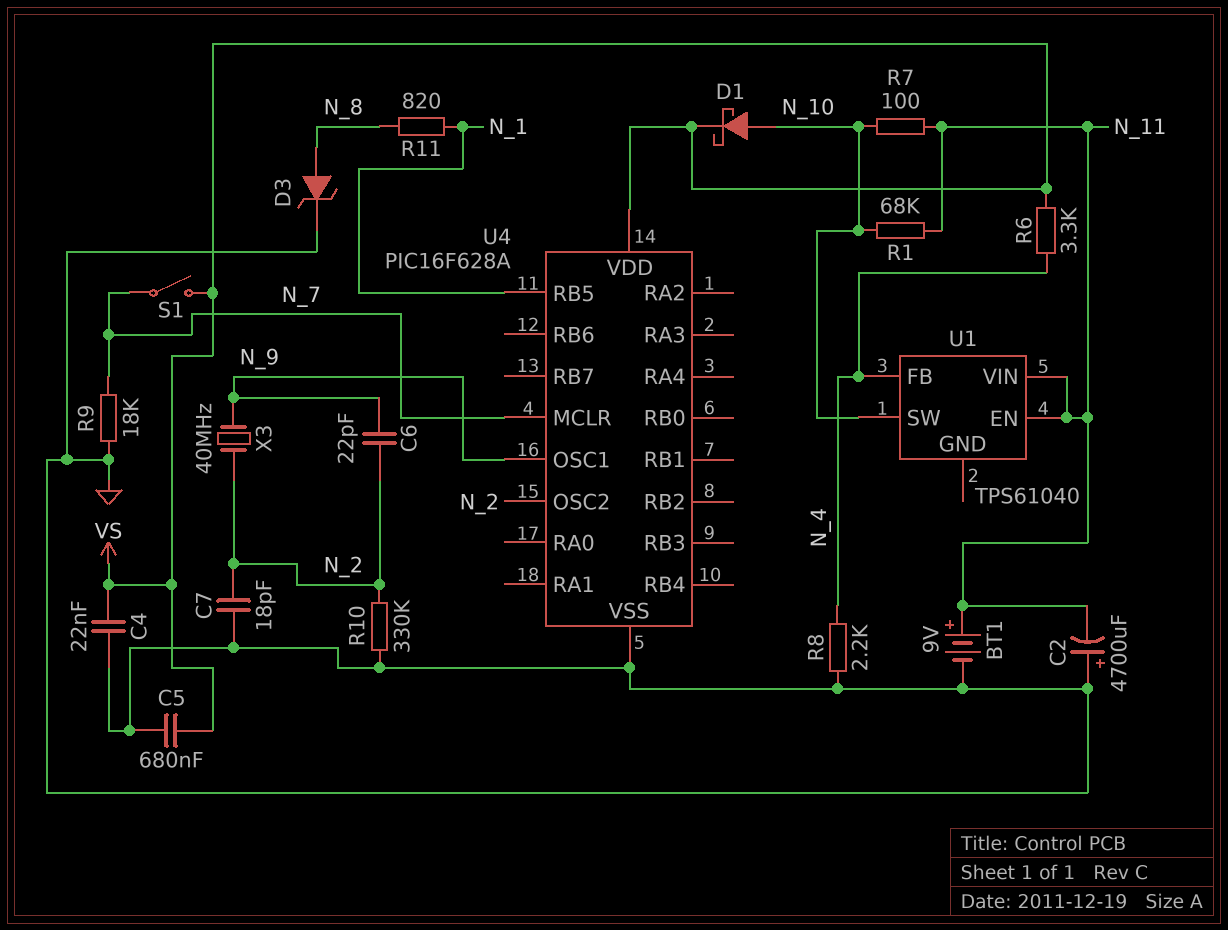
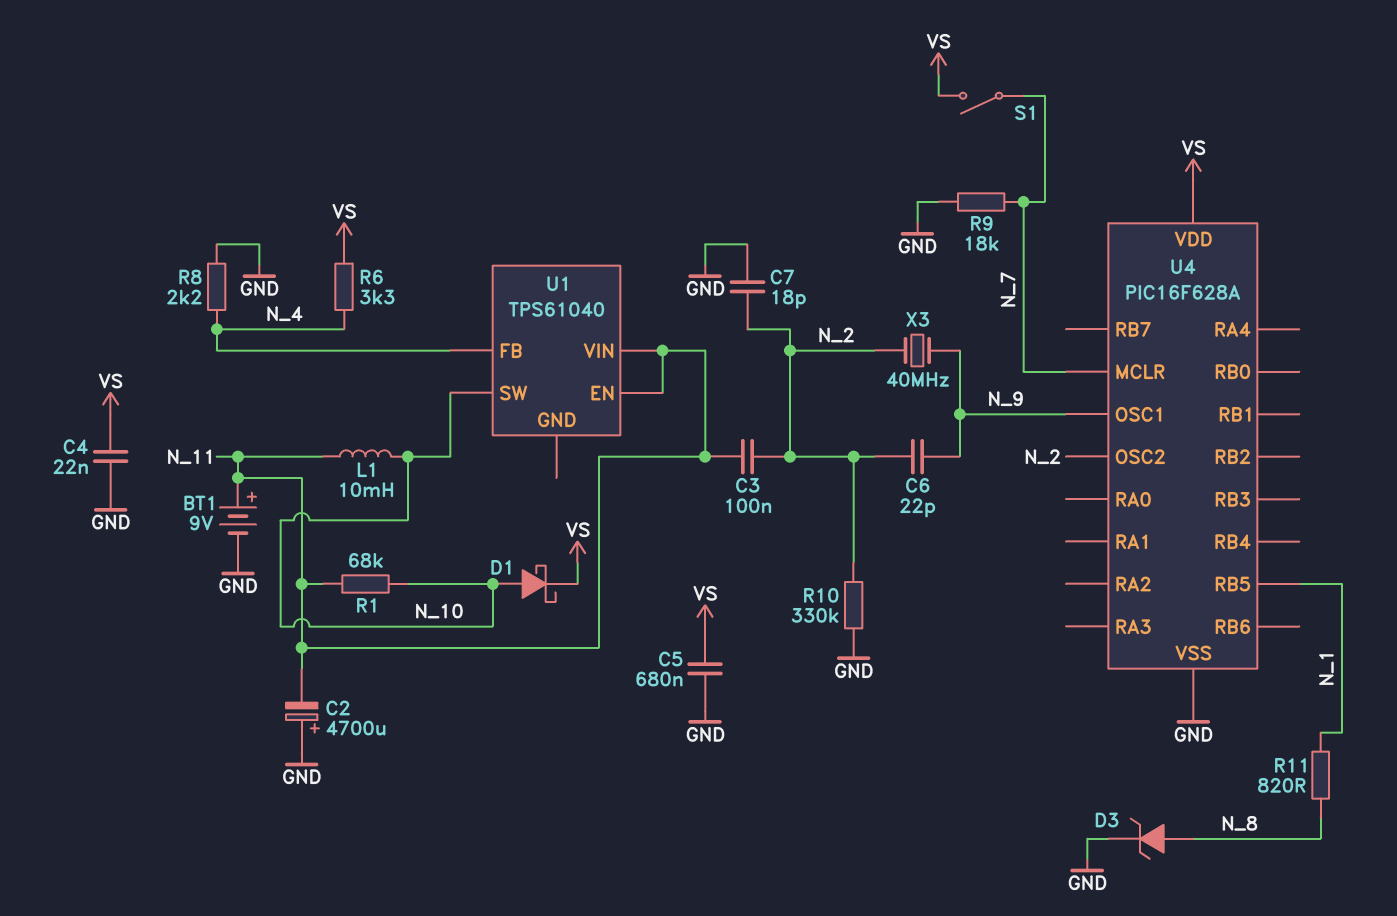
C3: none -> 100nF (N_2, N_11)
L1: none -> 10mH (N_10, N_11)
R7: 100 (N_10, N_11) -> none

